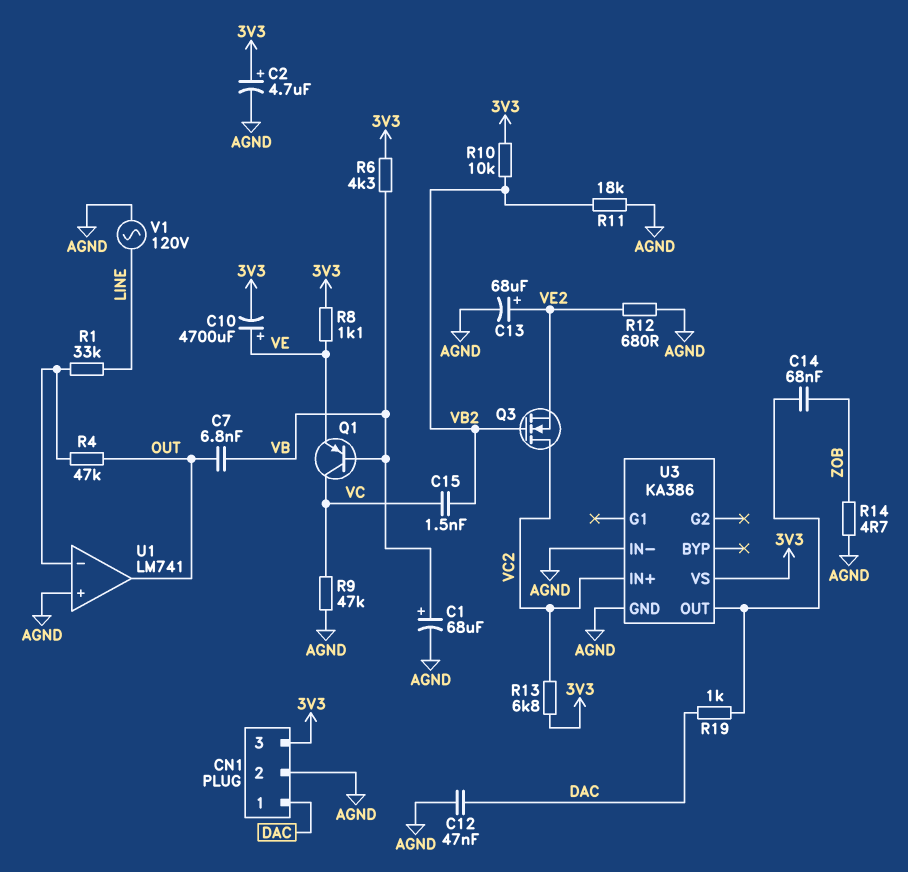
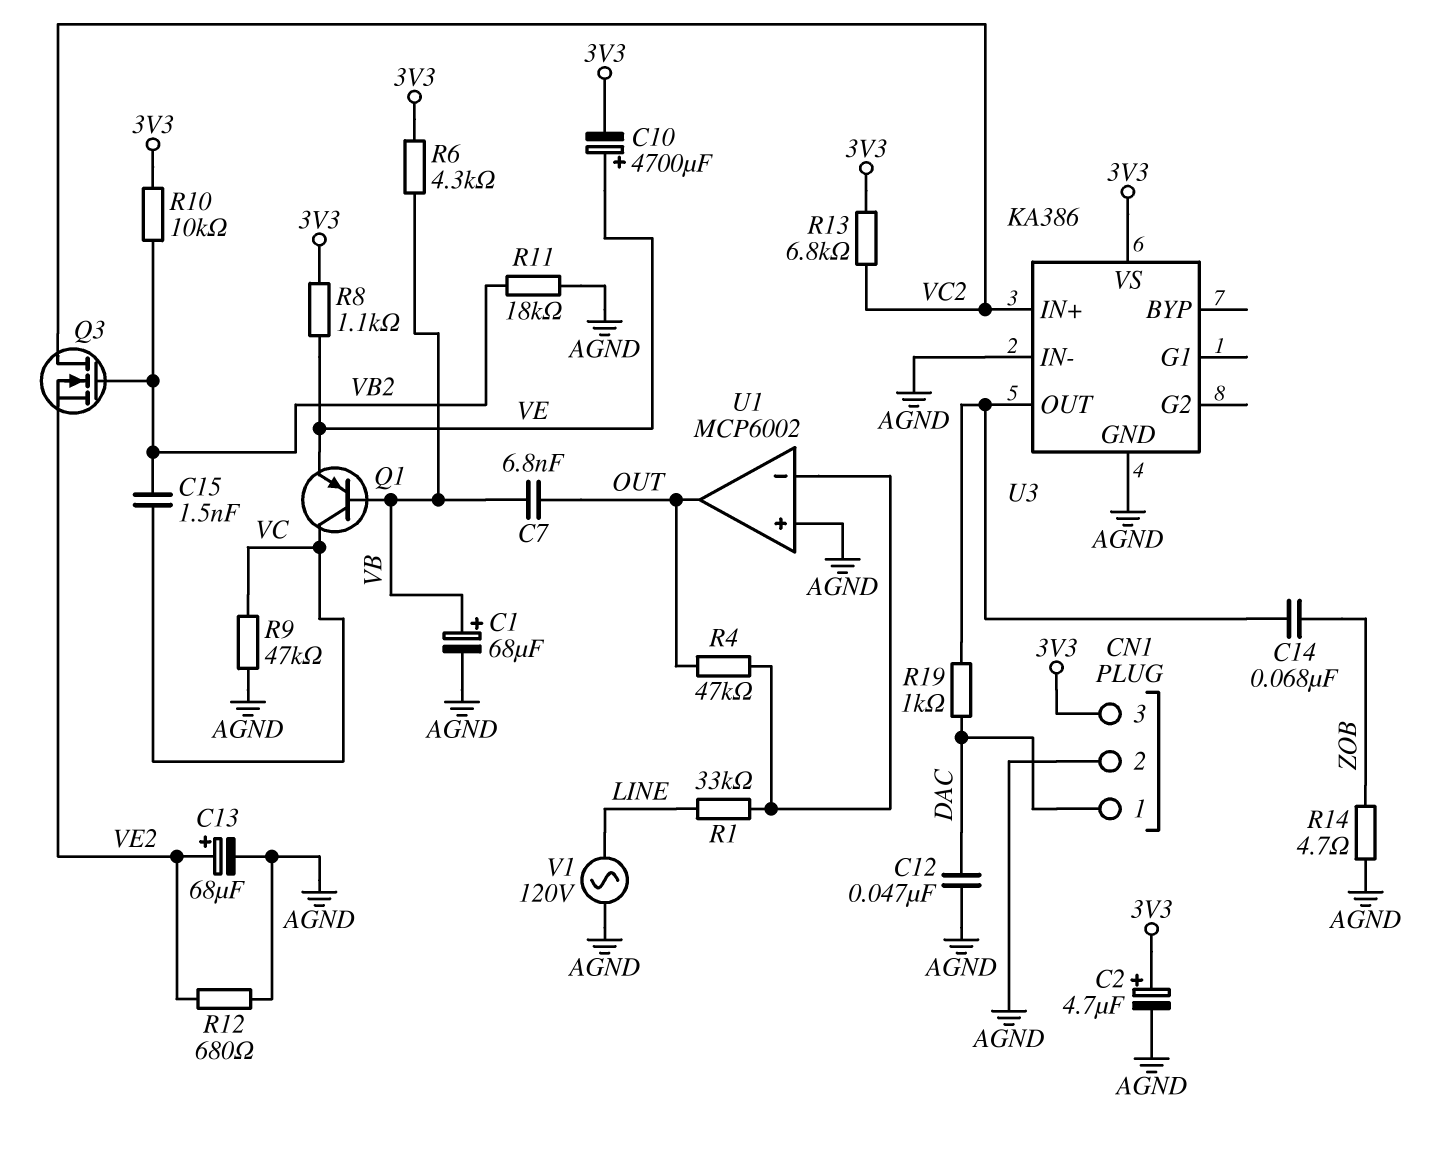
U1: LM741 -> MCP6002

